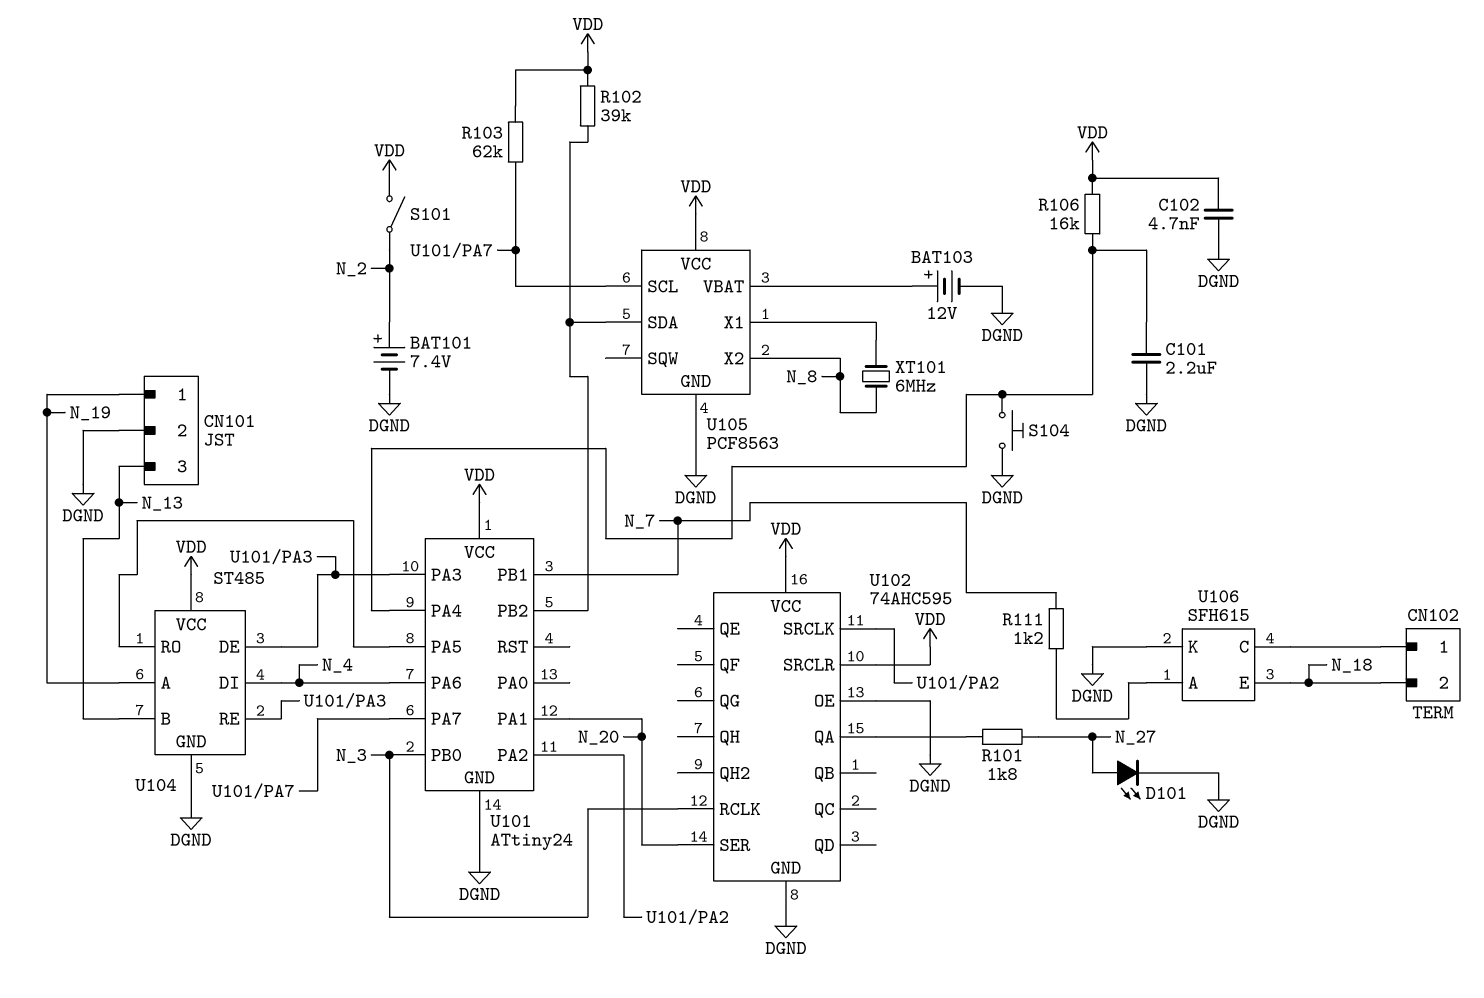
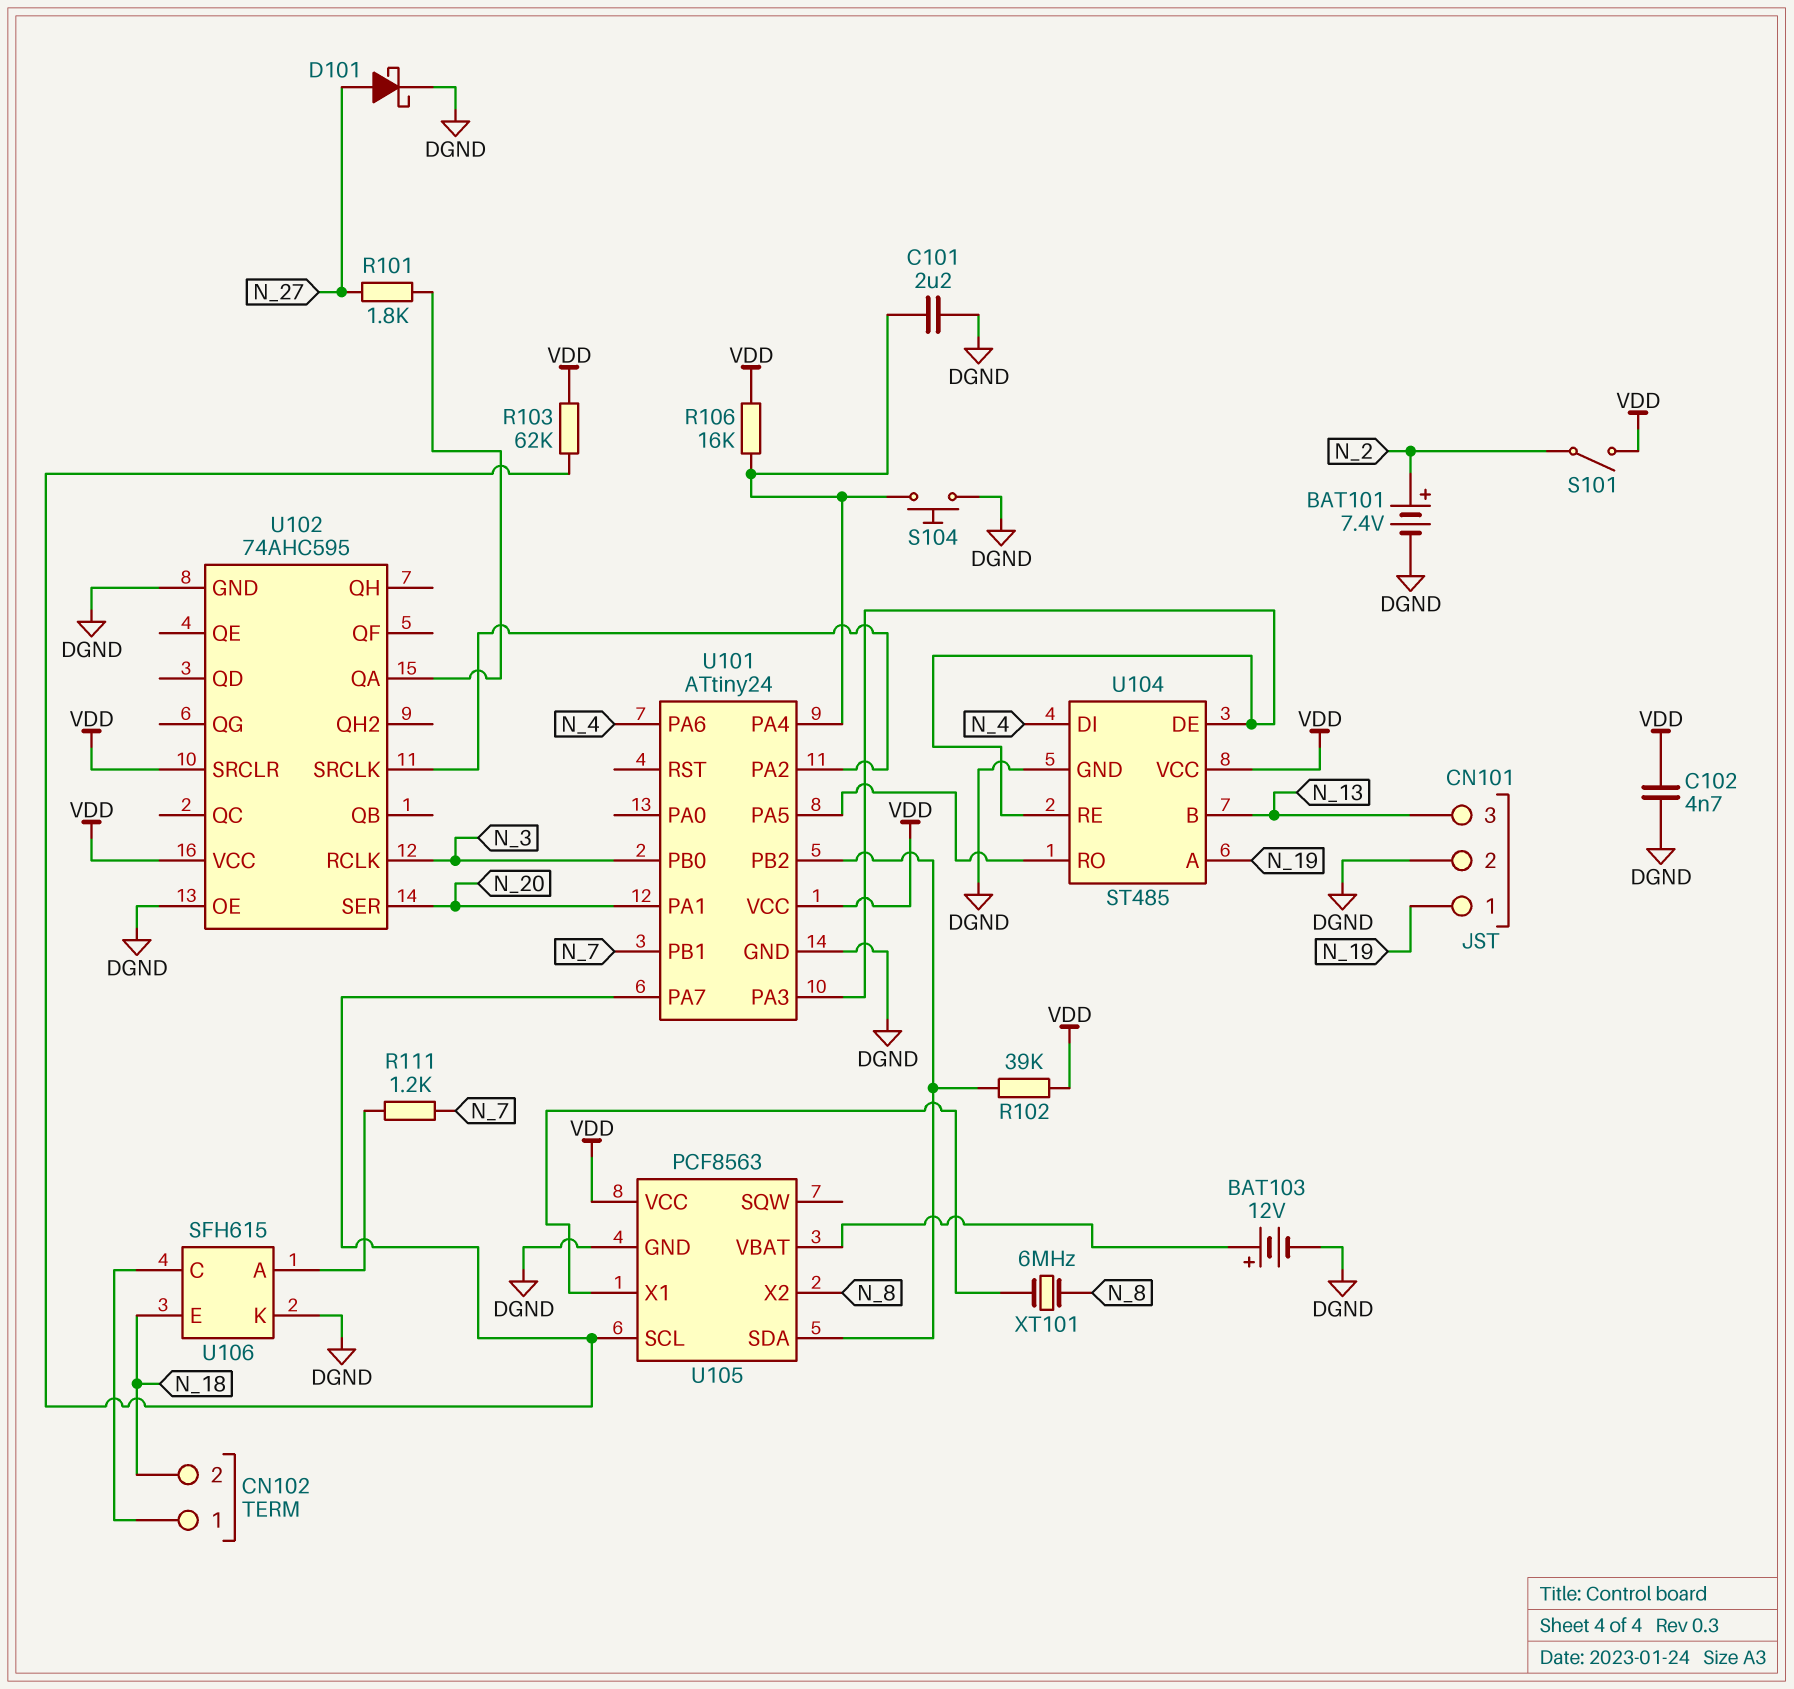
D101: LED (A N_27, K DGND) -> schottky (A N_27, K DGND)

